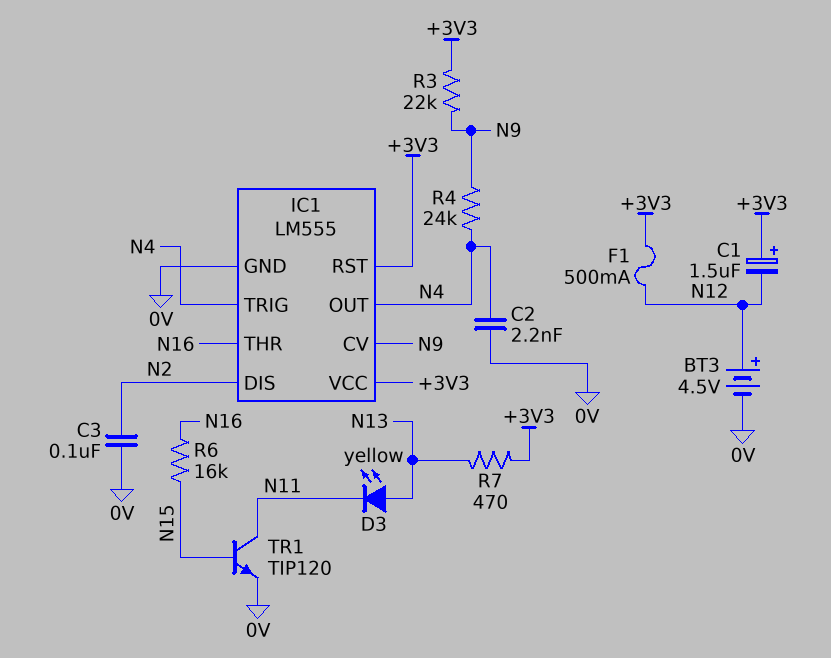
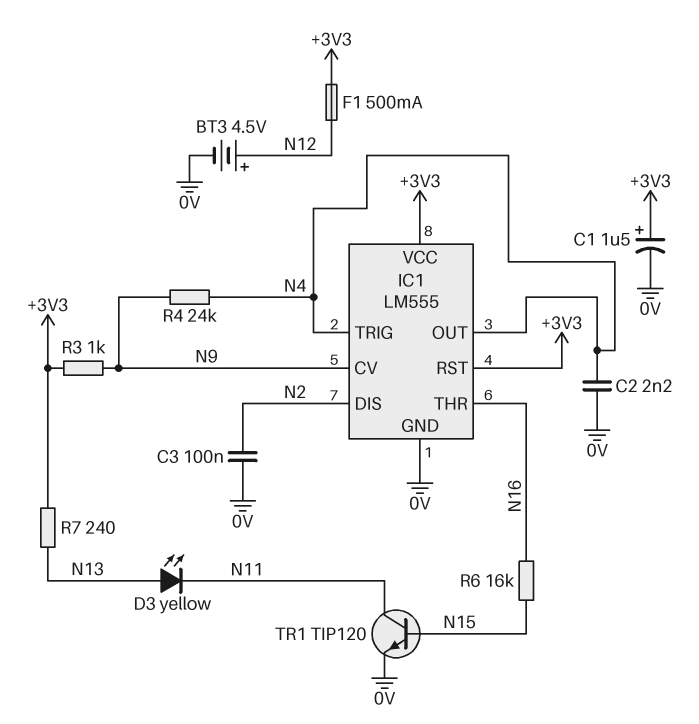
C1: 1.5uF (plus +3V3, minus N12) -> 1.5uF (plus +3V3, minus 0V)
R3: 22k (+3V3, N9) -> 1k (+3V3, N9)
R7: 470 (+3V3, N13) -> 240 (+3V3, N13)

